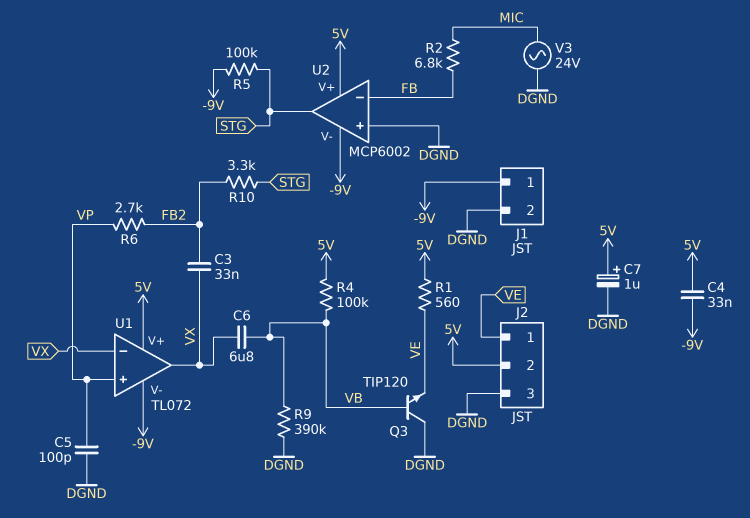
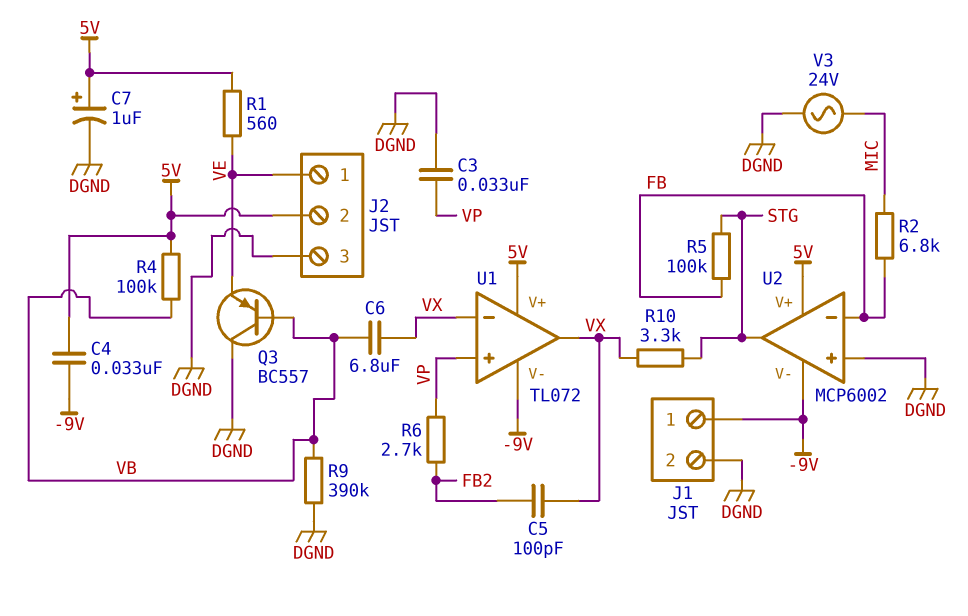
C3: 33nF (FB2, VX) -> 33nF (DGND, VP)
C5: 100pF (DGND, VP) -> 100pF (FB2, VX)
Q3: NPN TIP120 (B VB, C DGND, E VE) -> PNP BC557 (B VB, C DGND, E VE)
R5: 100k (-9V, STG) -> 100k (FB, STG)
R10: 3.3k (FB2, STG) -> 3.3k (STG, VX)

